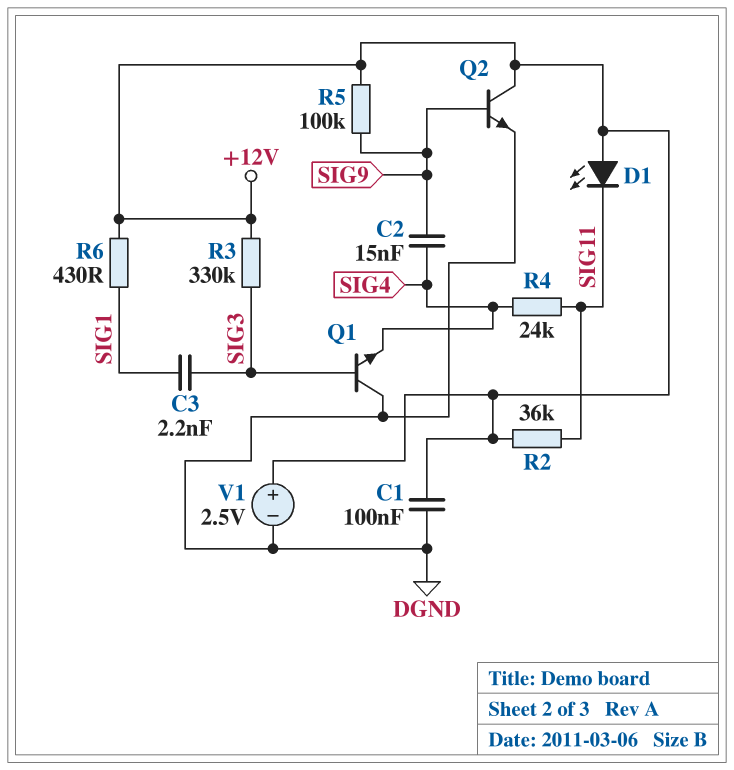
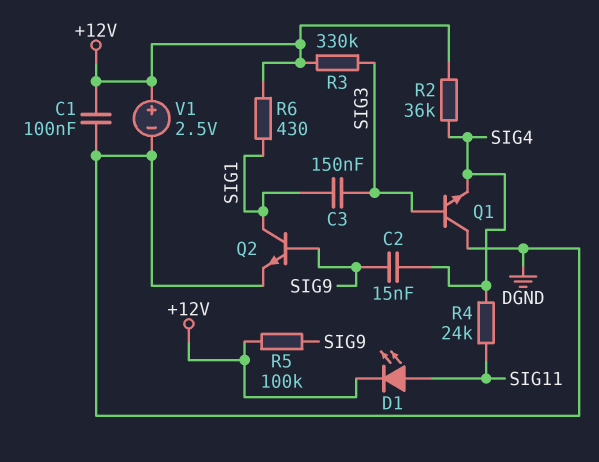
C3: 2.2nF (SIG1, SIG3) -> 150nF (SIG1, SIG3)
D1: LED (A +12V, K SIG11) -> LED (A SIG11, K +12V)
Q2: NPN (B SIG9, C +12V, E DGND) -> NPN (B SIG9, C SIG1, E DGND)
R2: 36k (+12V, SIG11) -> 36k (+12V, SIG4)

